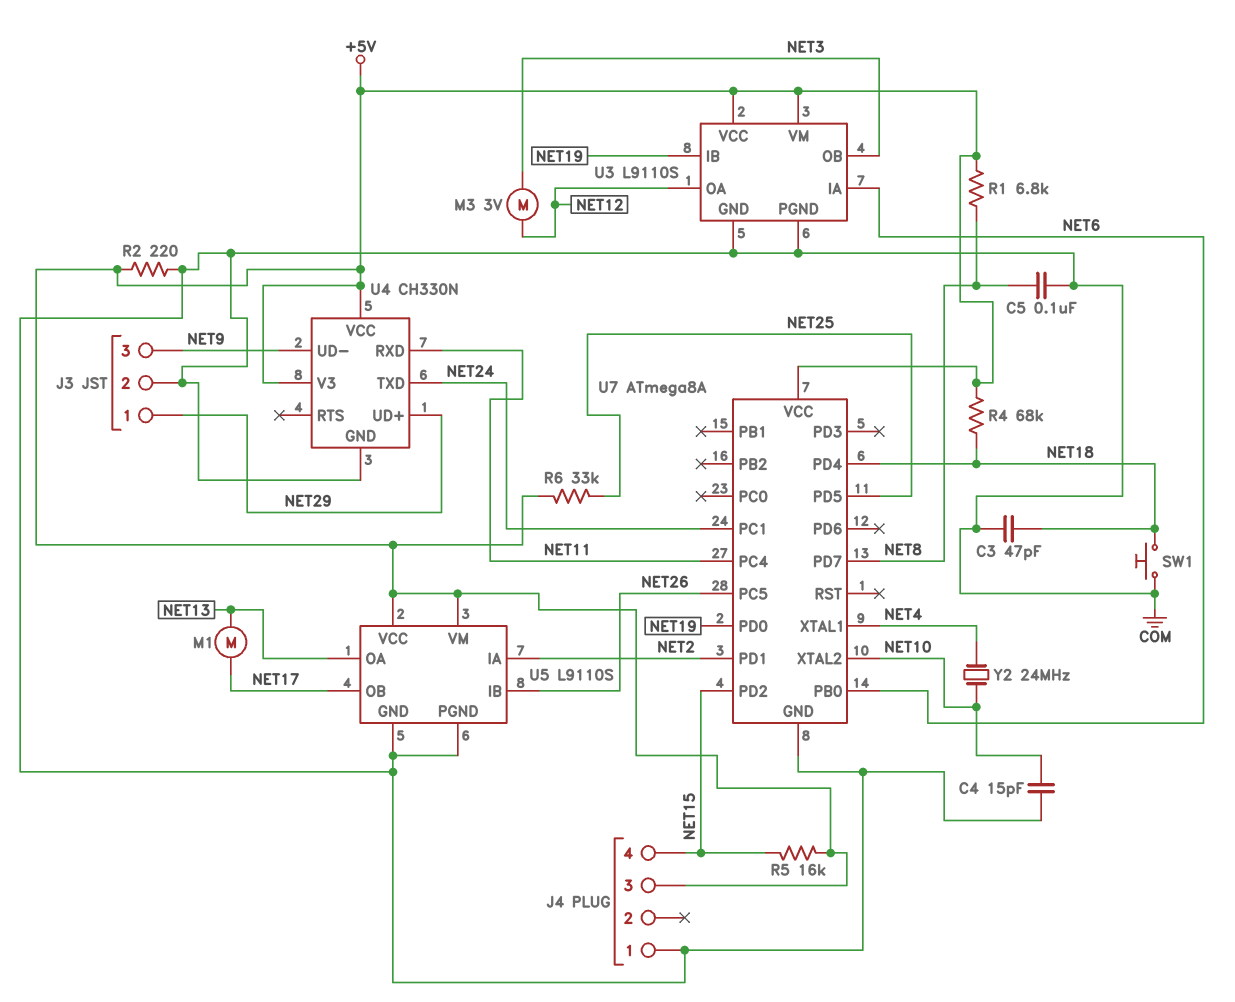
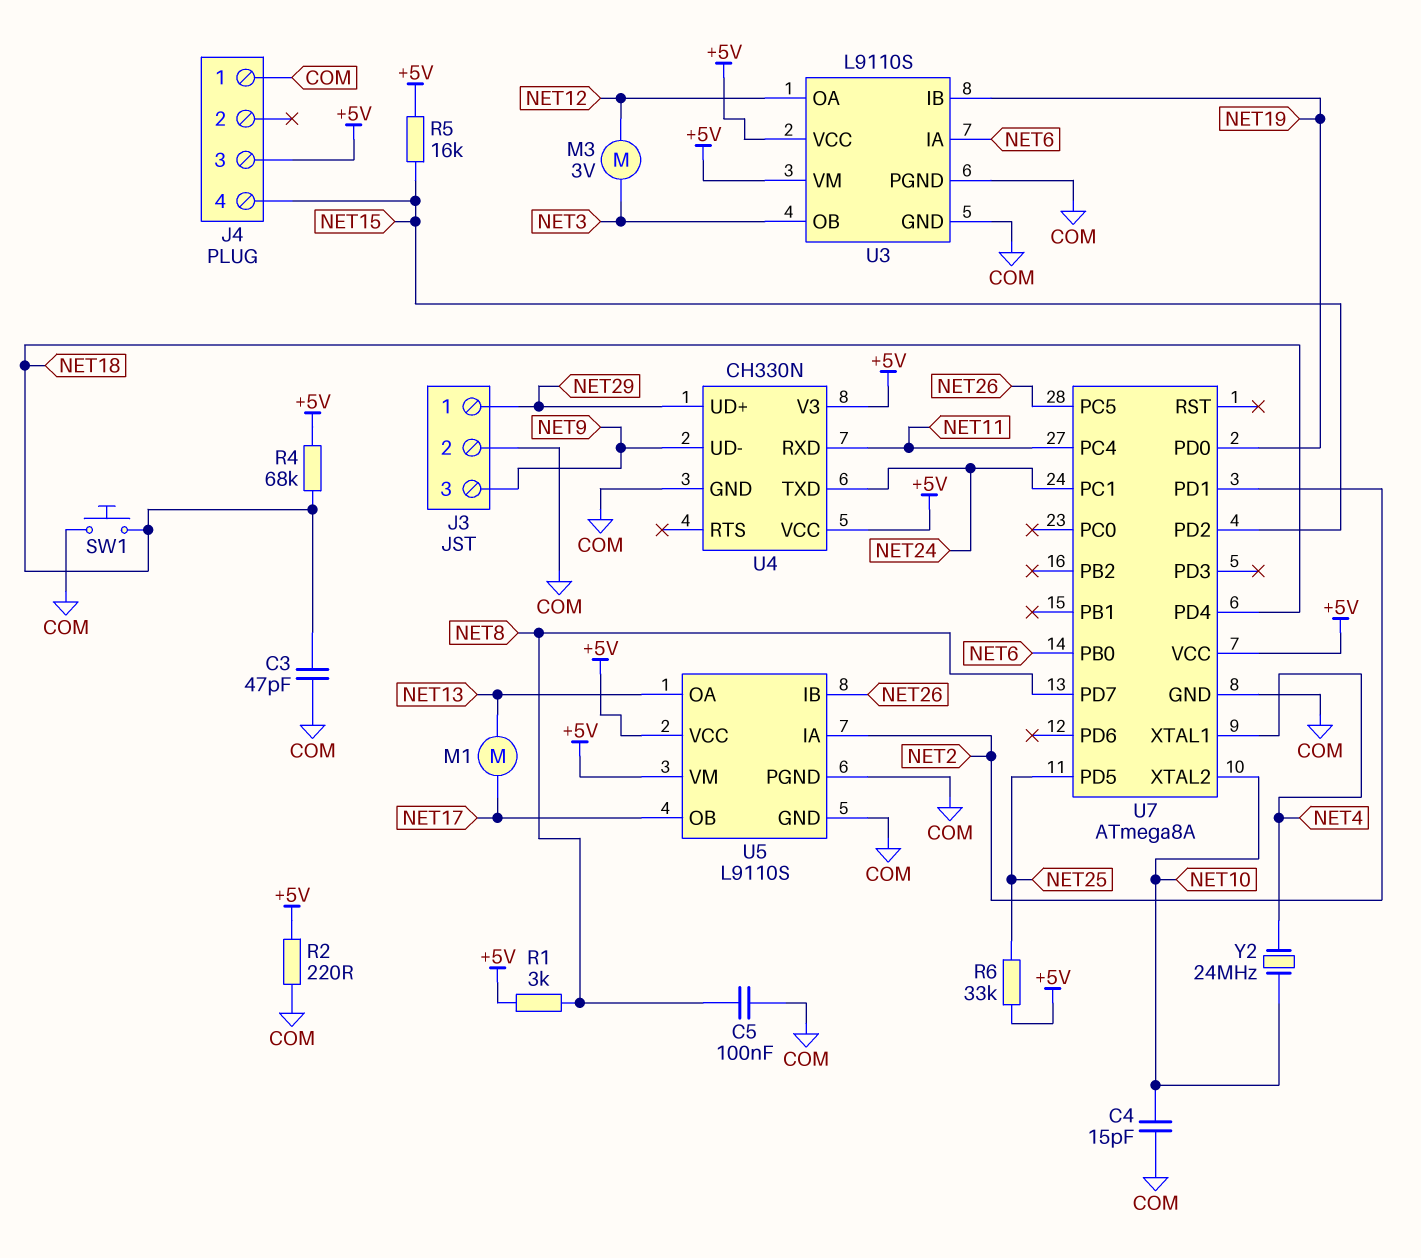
R1: 6.8k (+5V, NET8) -> 3k (+5V, NET8)

